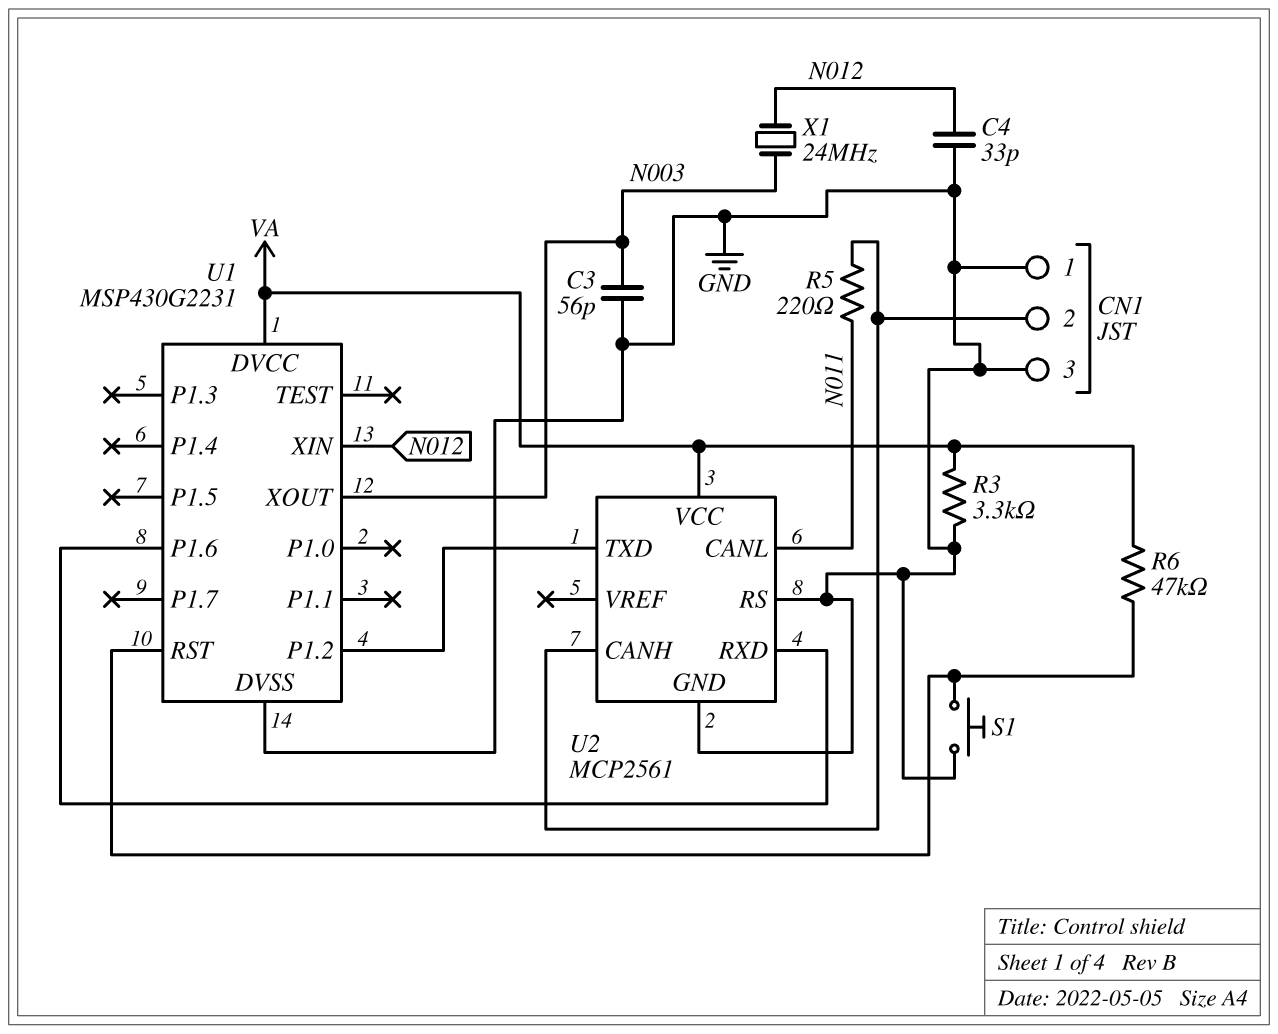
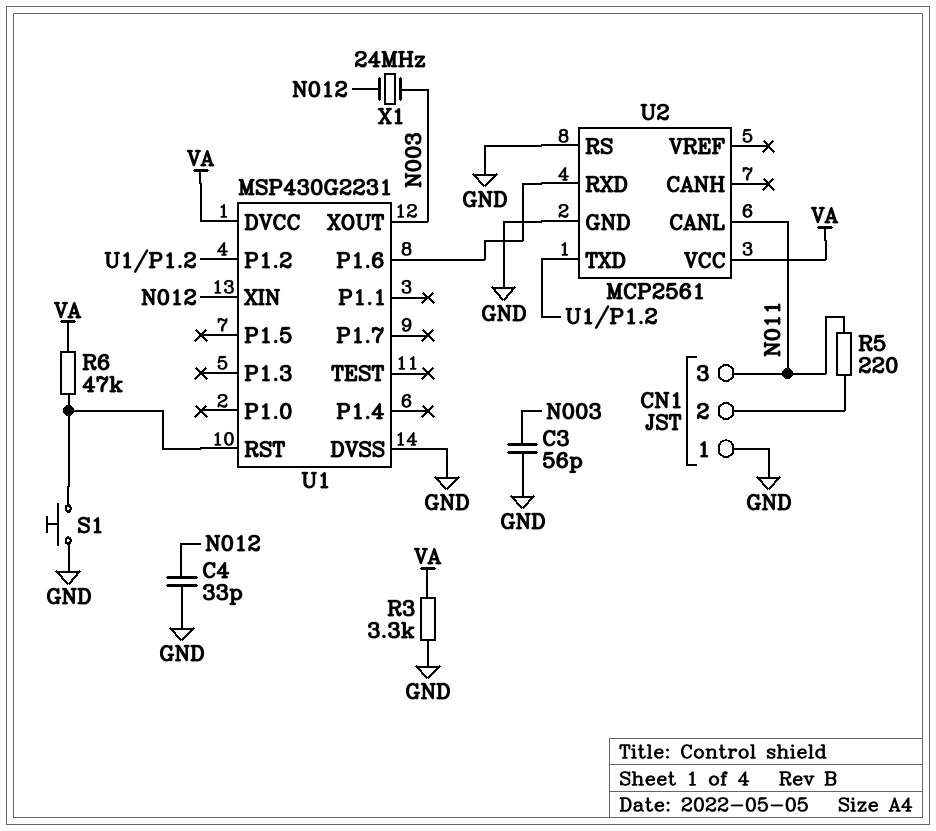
CN1 pin 3: GND -> N011
U2 pin CANH: CN1/2 -> none

